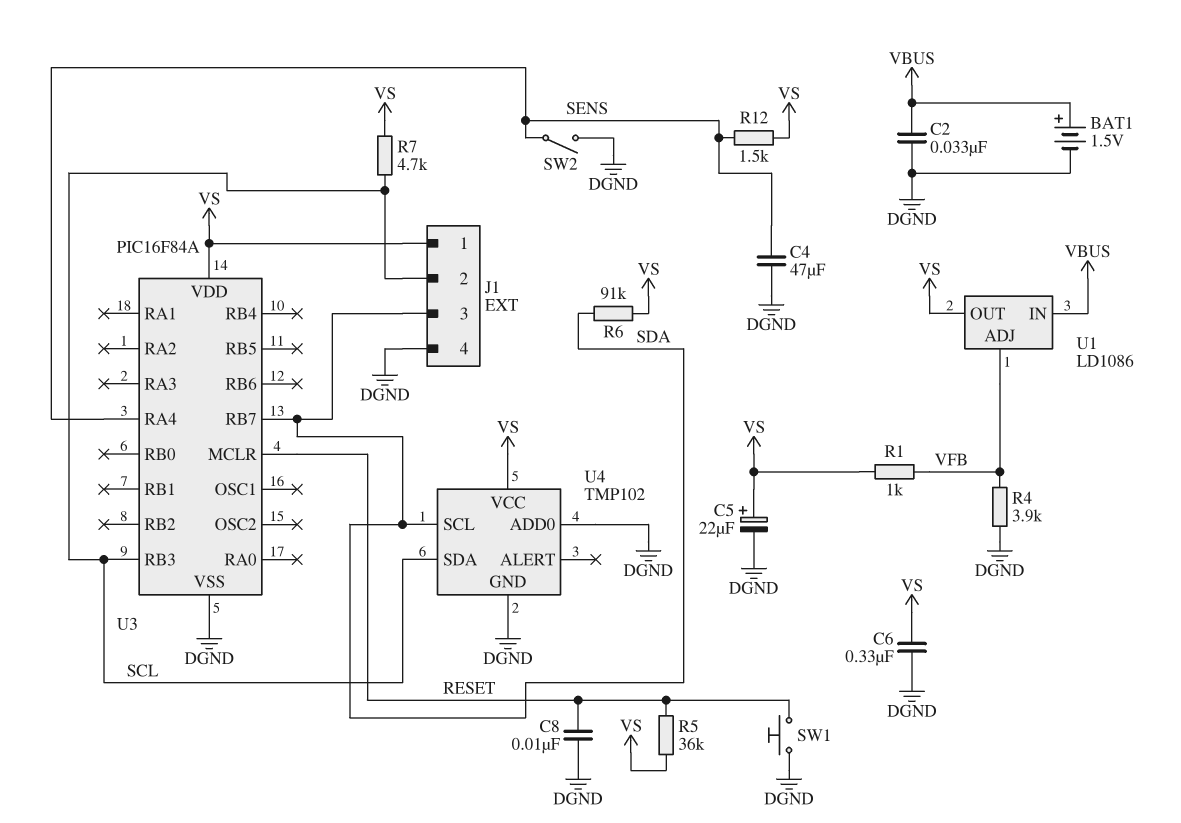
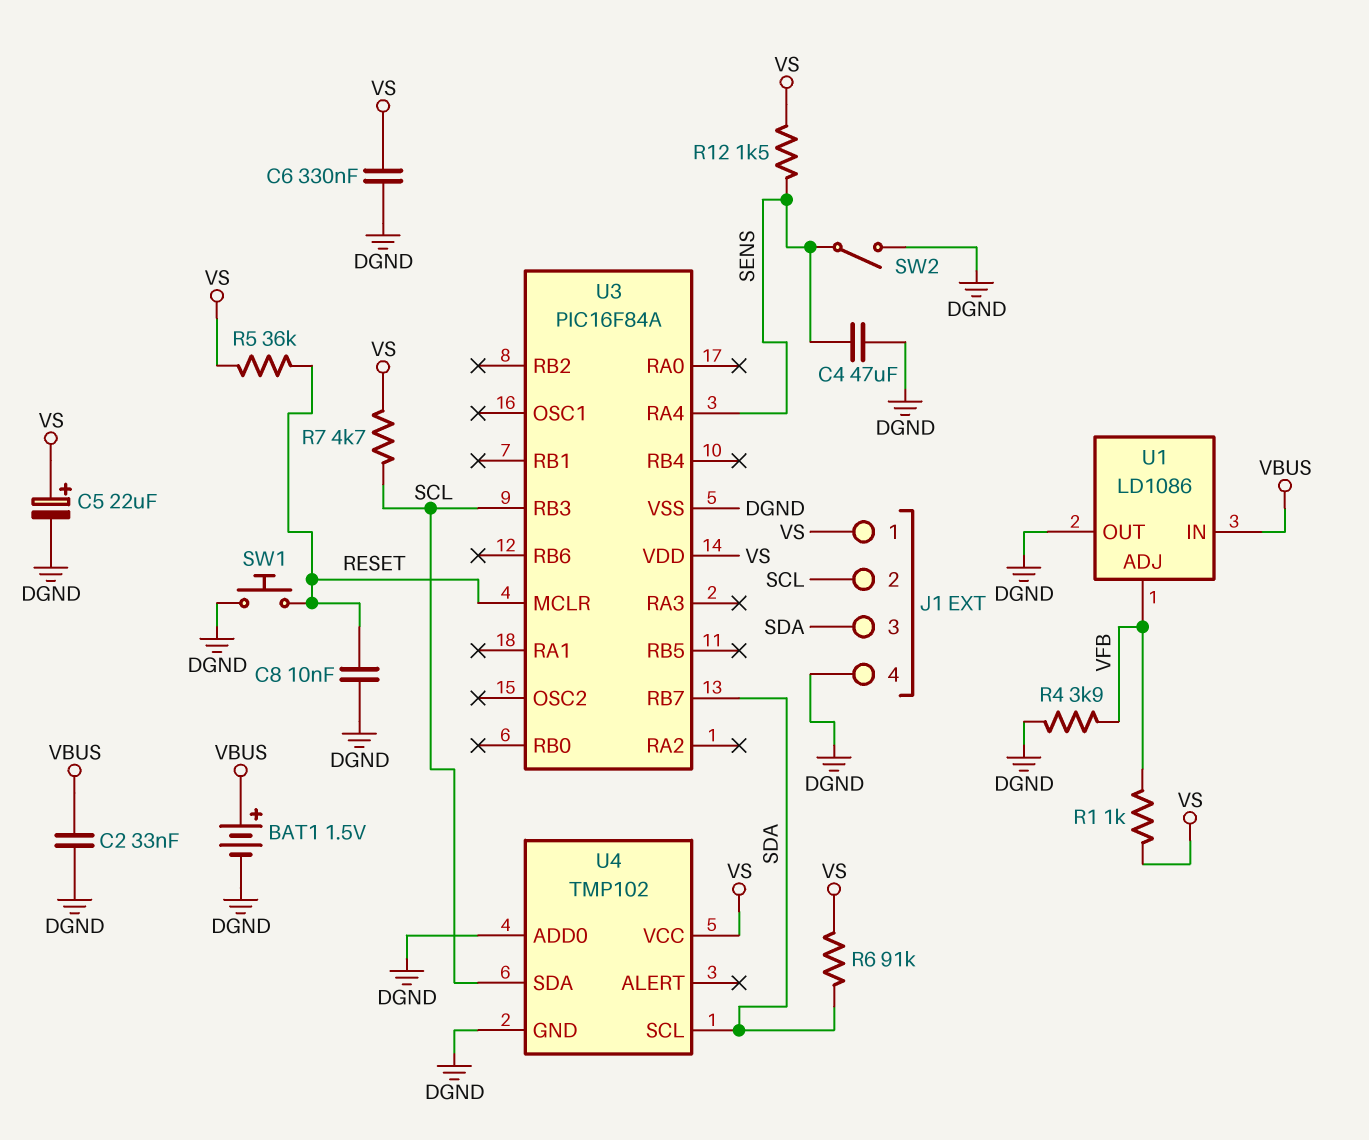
U1 pin OUT: VS -> DGND

